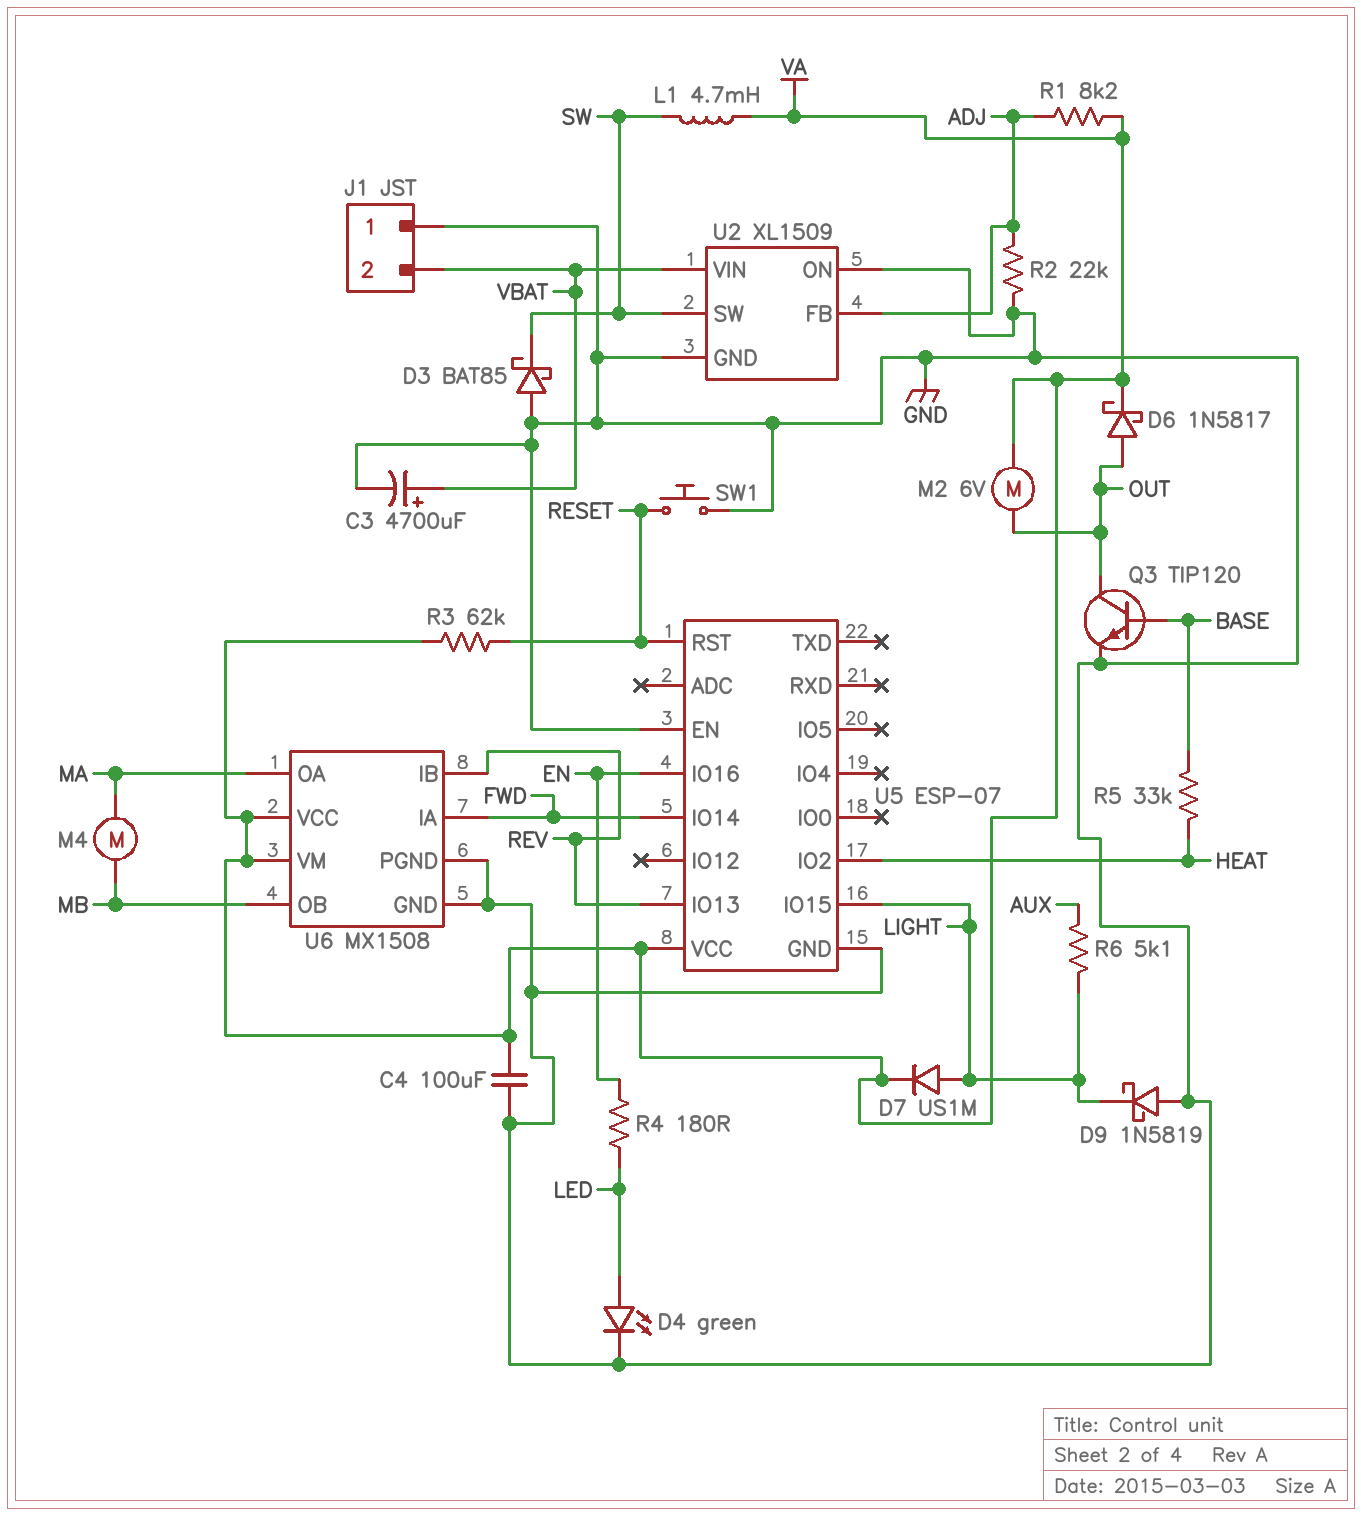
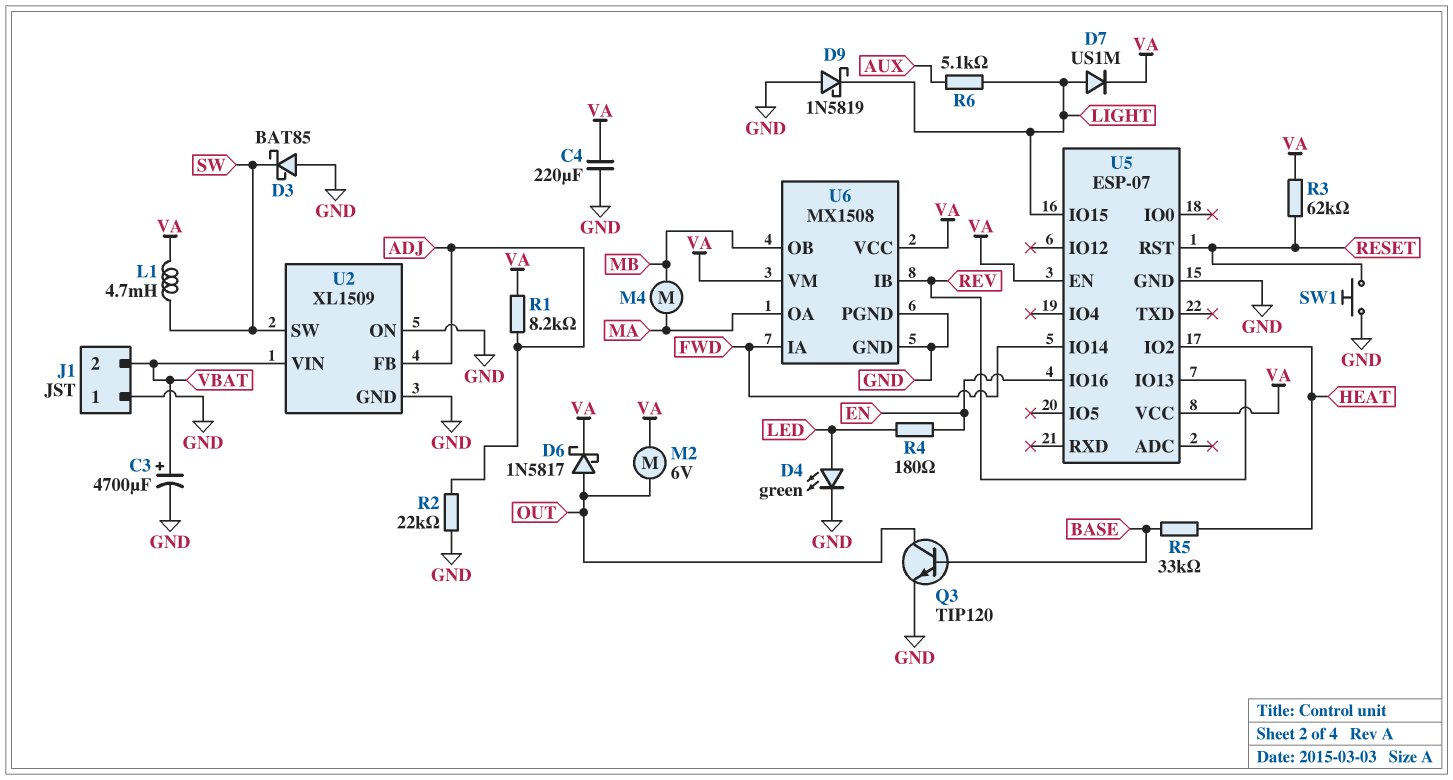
C4: 100uF (GND, VA) -> 220uF (GND, VA)
U5 pin EN: GND -> VA

